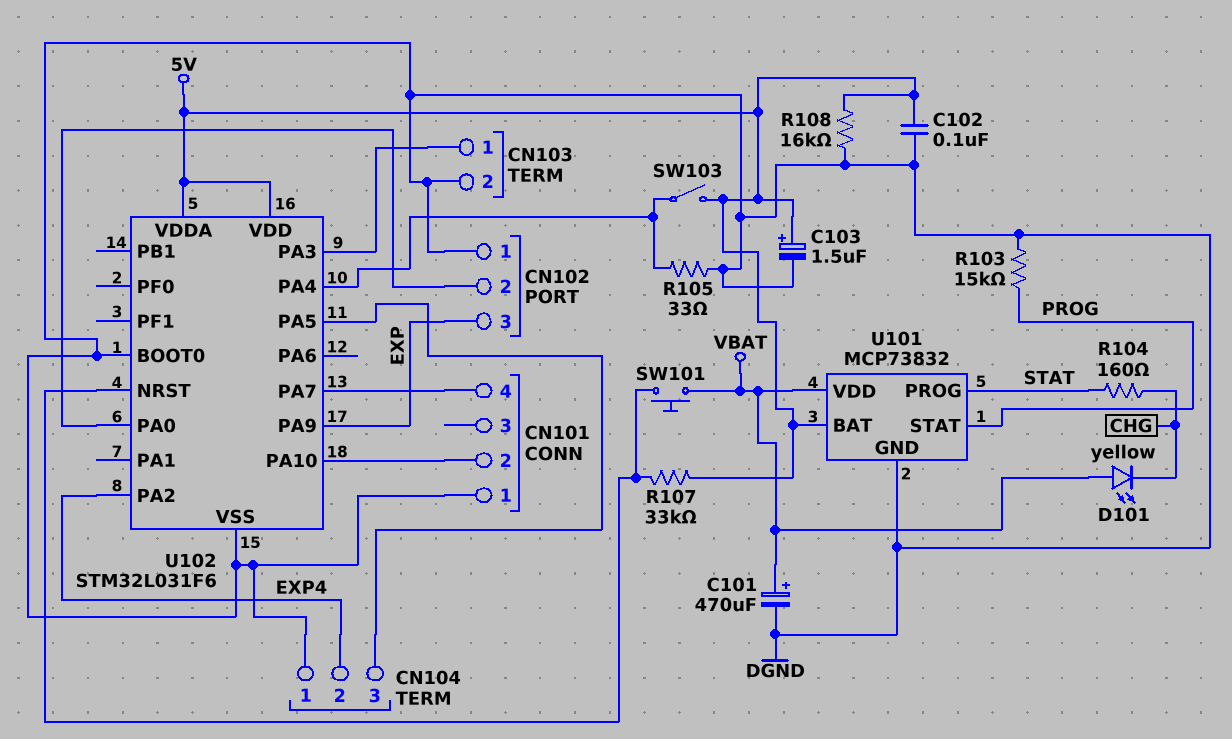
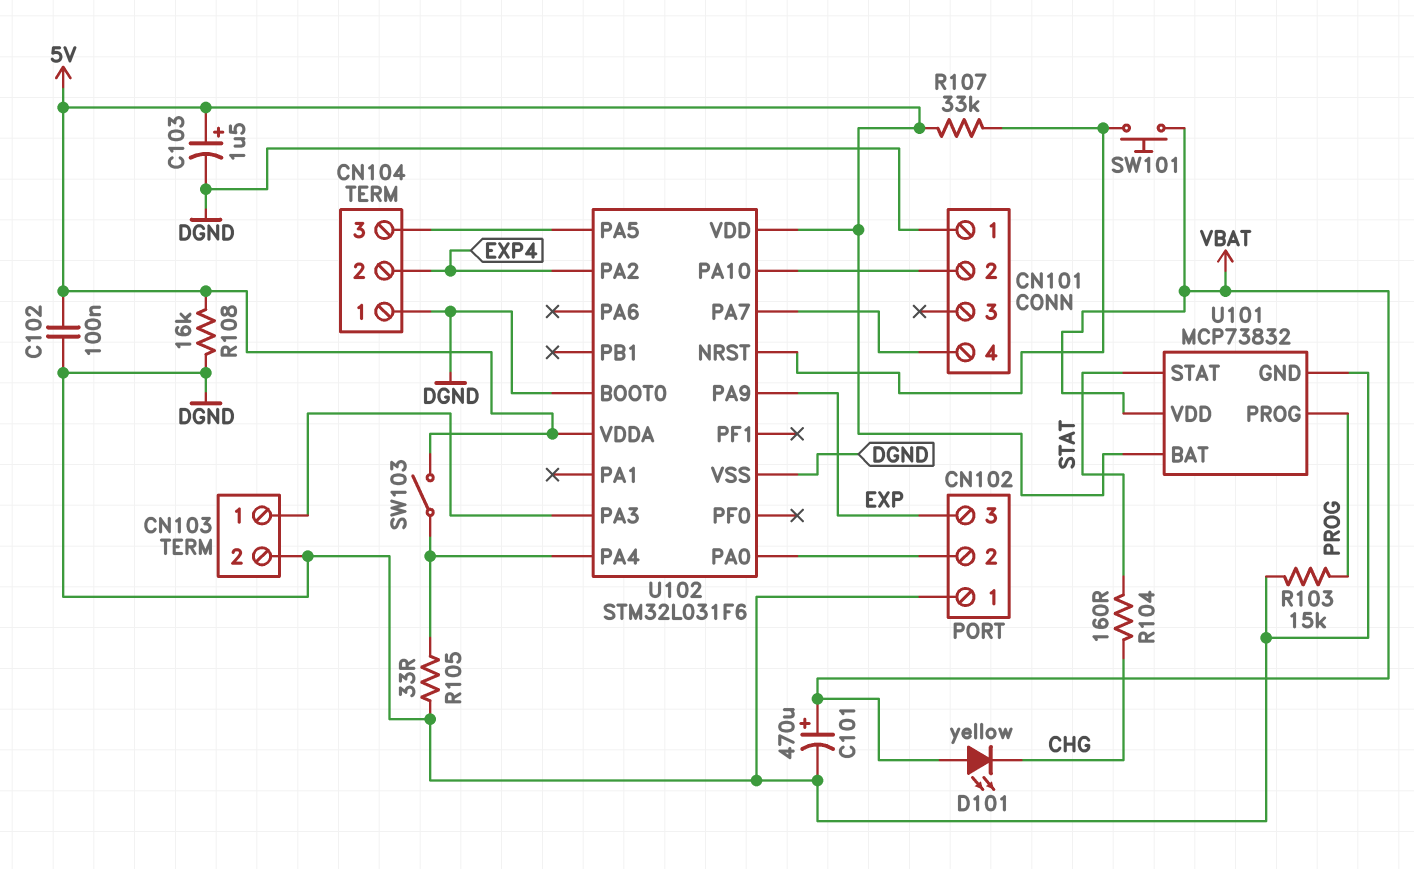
U101 pin PROG: STAT -> PROG
U101 pin STAT: PROG -> STAT

